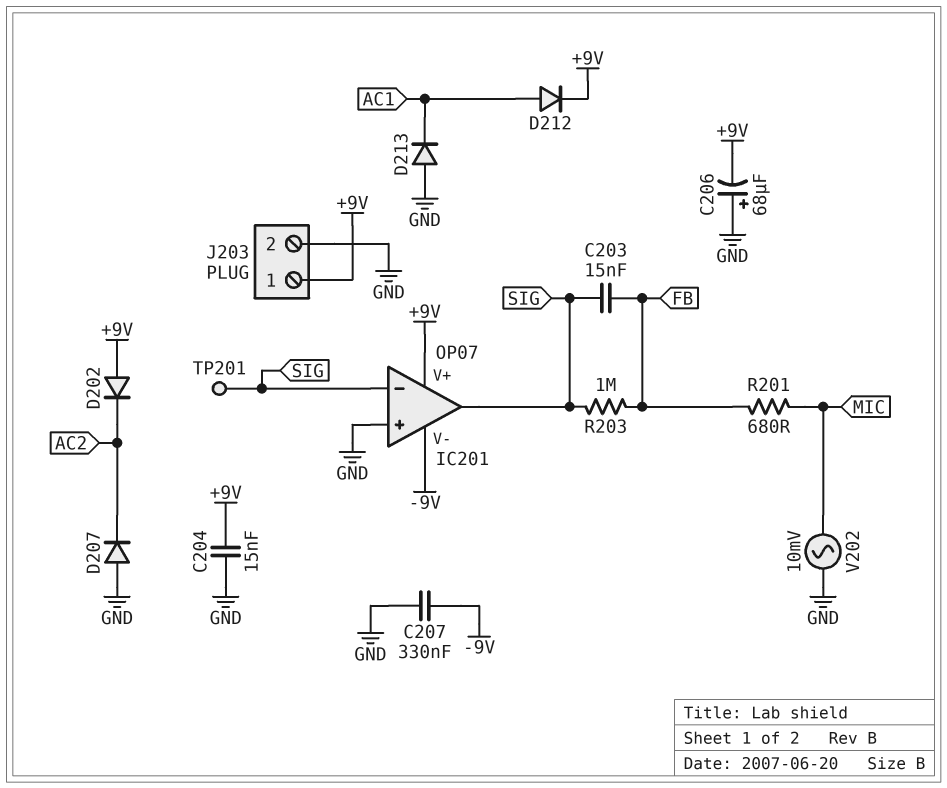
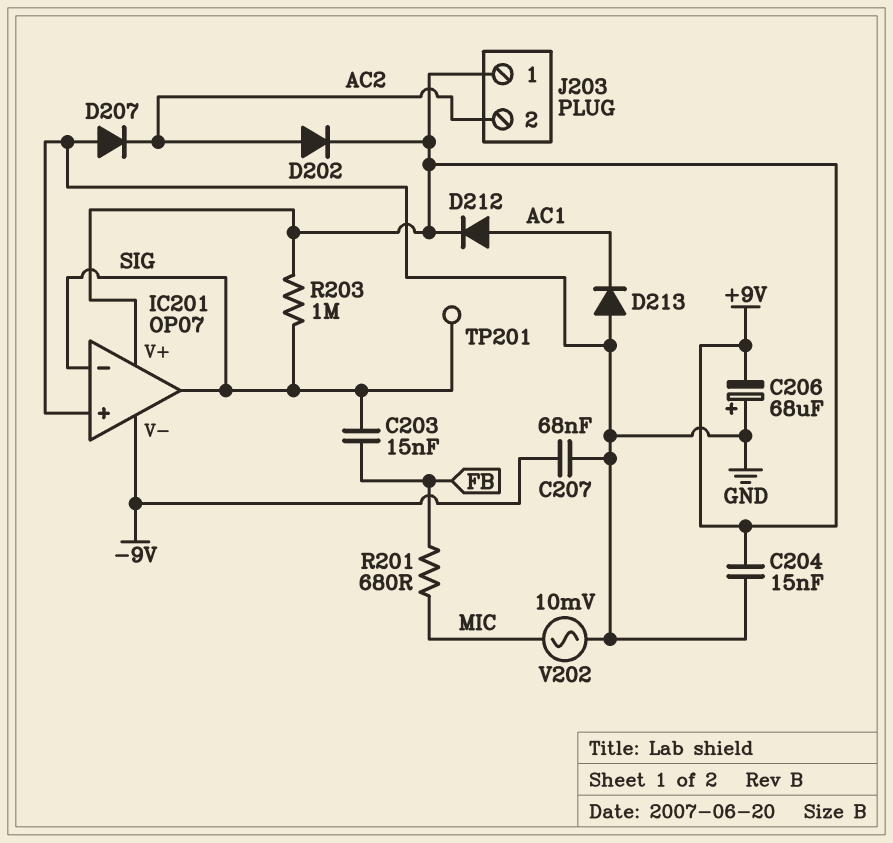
C207: 330nF (-9V, GND) -> 68nF (-9V, GND)
D202: diode (A +9V, K AC2) -> diode (A AC2, K +9V)
J203 pin 2: GND -> AC2
R203: 1M (FB, SIG) -> 1M (+9V, SIG)

